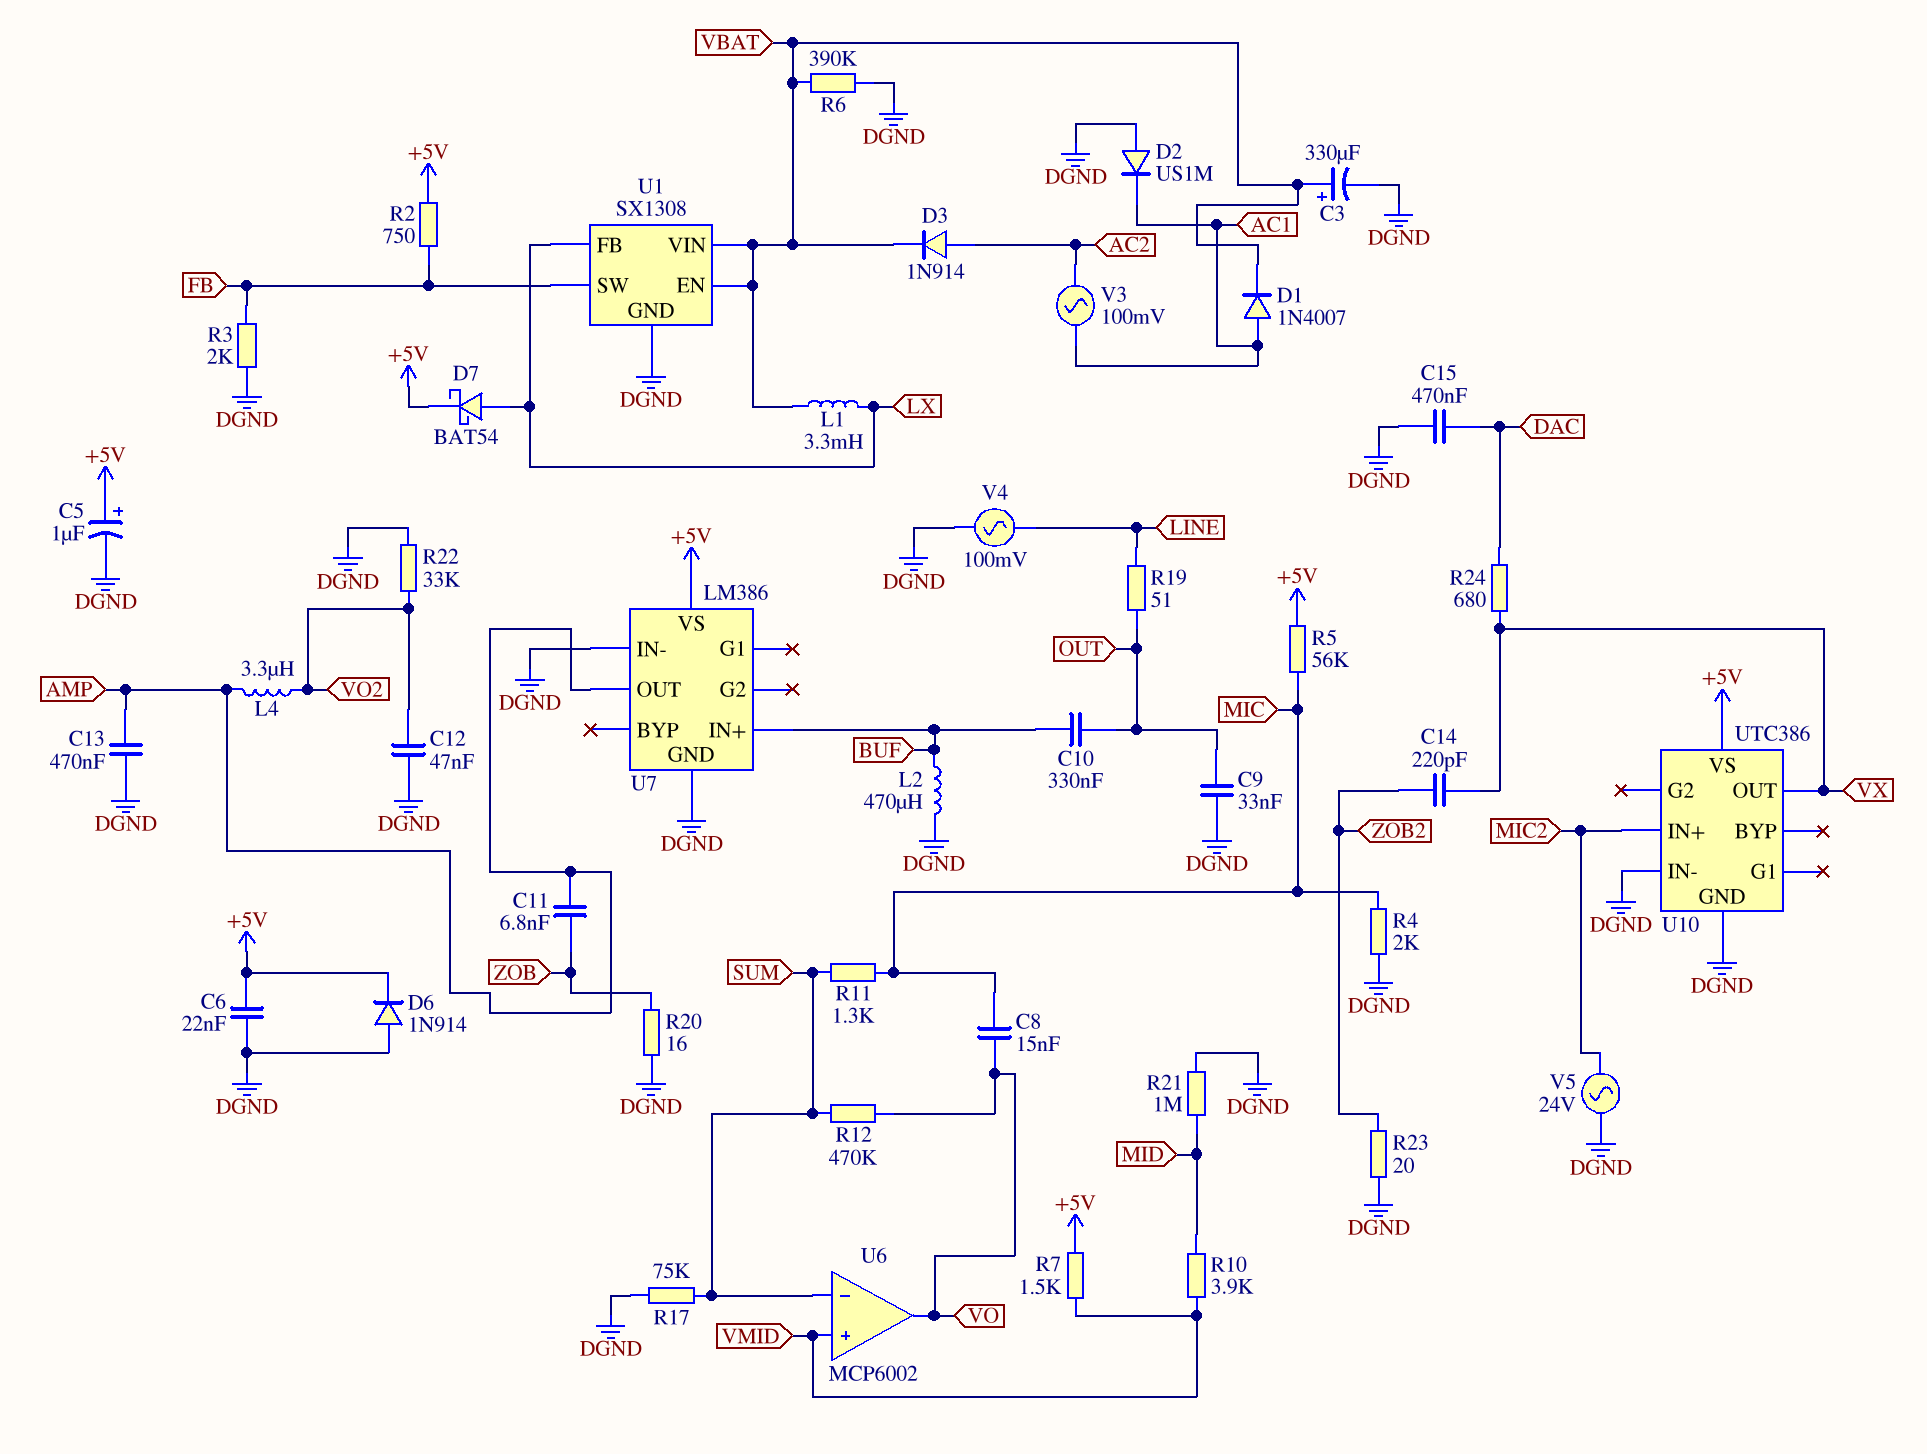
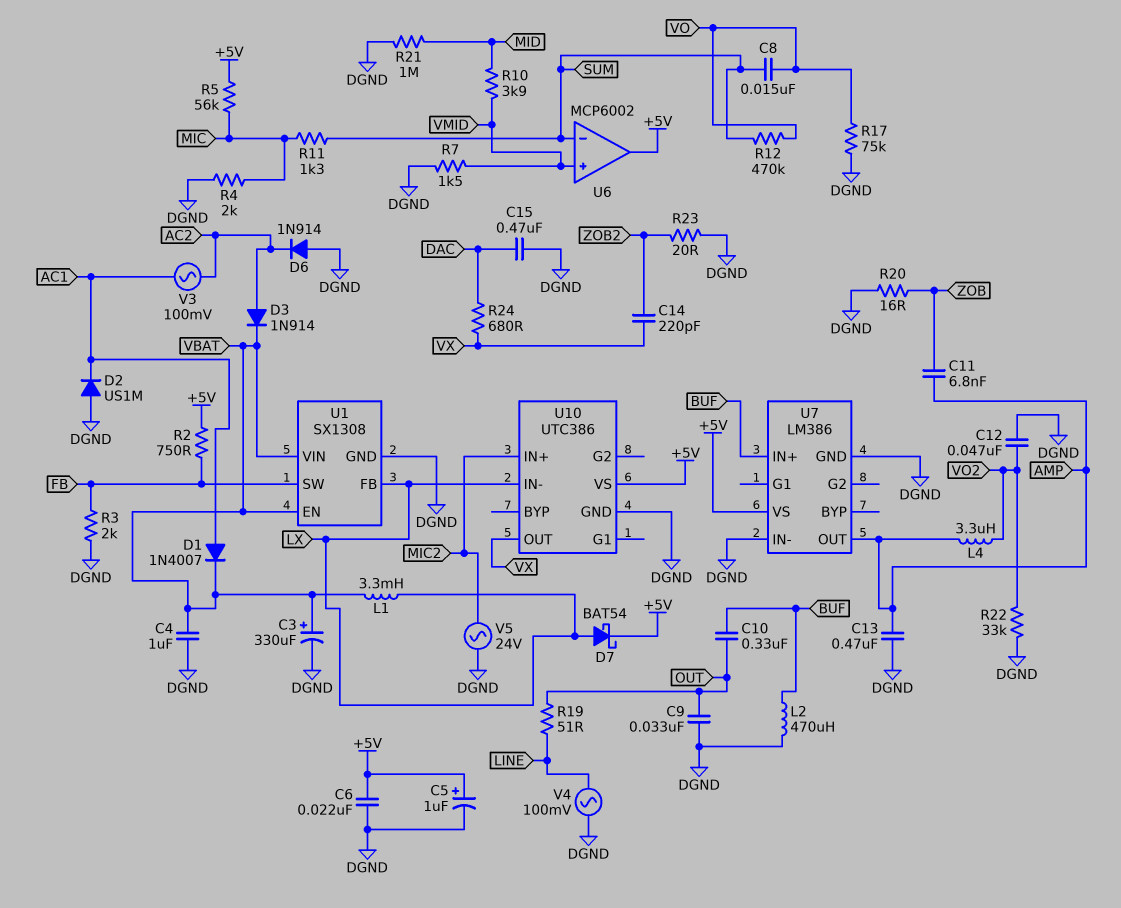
C4: none -> 1uF (DGND, VBAT)
C8: 15nF (MIC, VO) -> 15nF (SUM, VO)
D6: diode 1N914 (A DGND, K +5V) -> diode 1N914 (A DGND, K AC2)
R6: 390k (DGND, VBAT) -> none
R7: 1.5k (+5V, VMID) -> 1.5k (DGND, VMID)
R17: 75k (DGND, SUM) -> 75k (DGND, VO)
U6 pin out: VO -> +5V
U10 pin IN-: DGND -> LX

